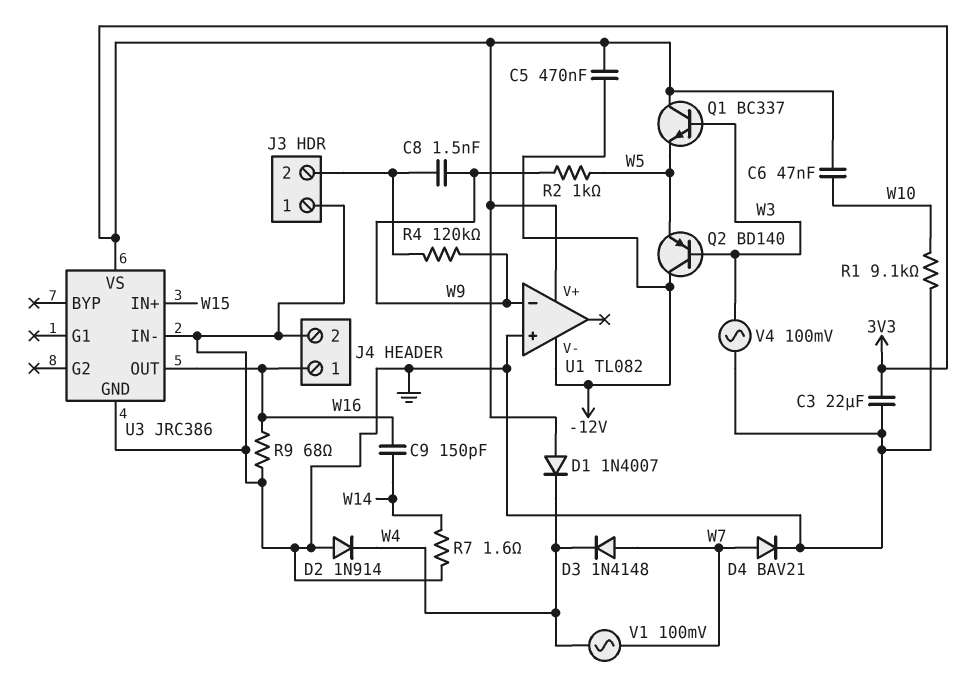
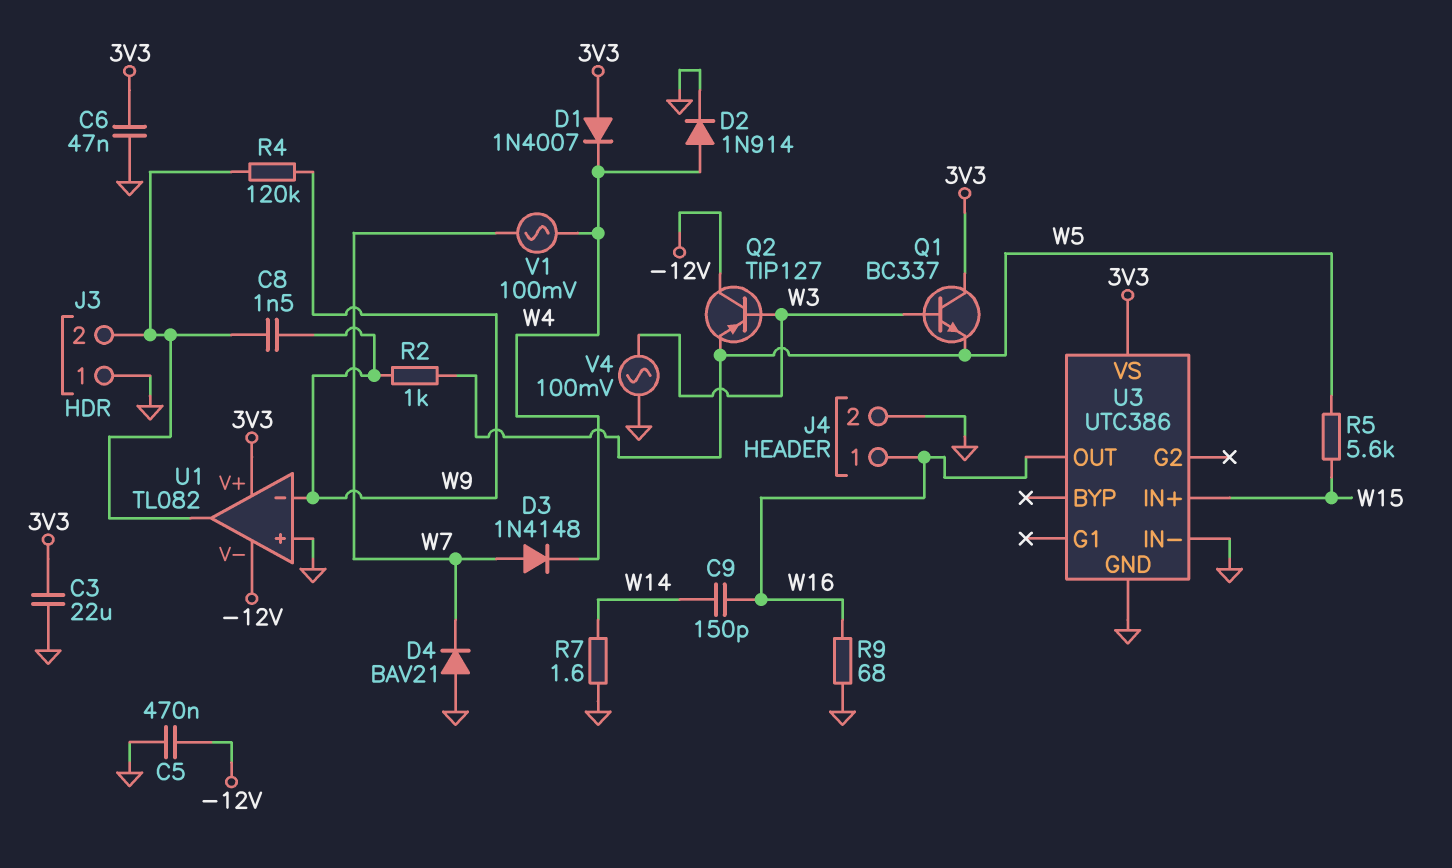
C5: 470nF (-12V, 3V3) -> 470nF (-12V, GND)
C6: 47nF (3V3, W10) -> 47nF (3V3, GND)
D2: diode 1N914 (A GND, K W4) -> diode 1N914 (A W4, K GND)
D4: diode BAV21 (A W7, K GND) -> diode BAV21 (A GND, K W7)
Q2: PNP BD140 (B W3, C -12V, E W5) -> PNP TIP127 (B W3, C -12V, E W5)
R1: 9.1k (GND, W10) -> none
R5: none -> 5.6k (W5, W15)
U1 pin out: none -> J3/2
U3: JRC386 -> UTC386

